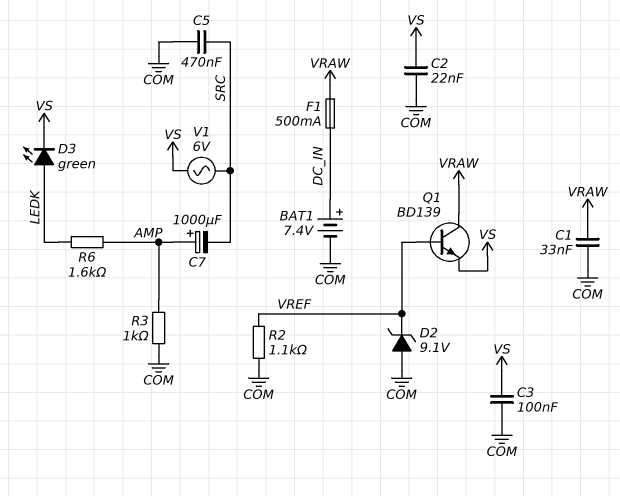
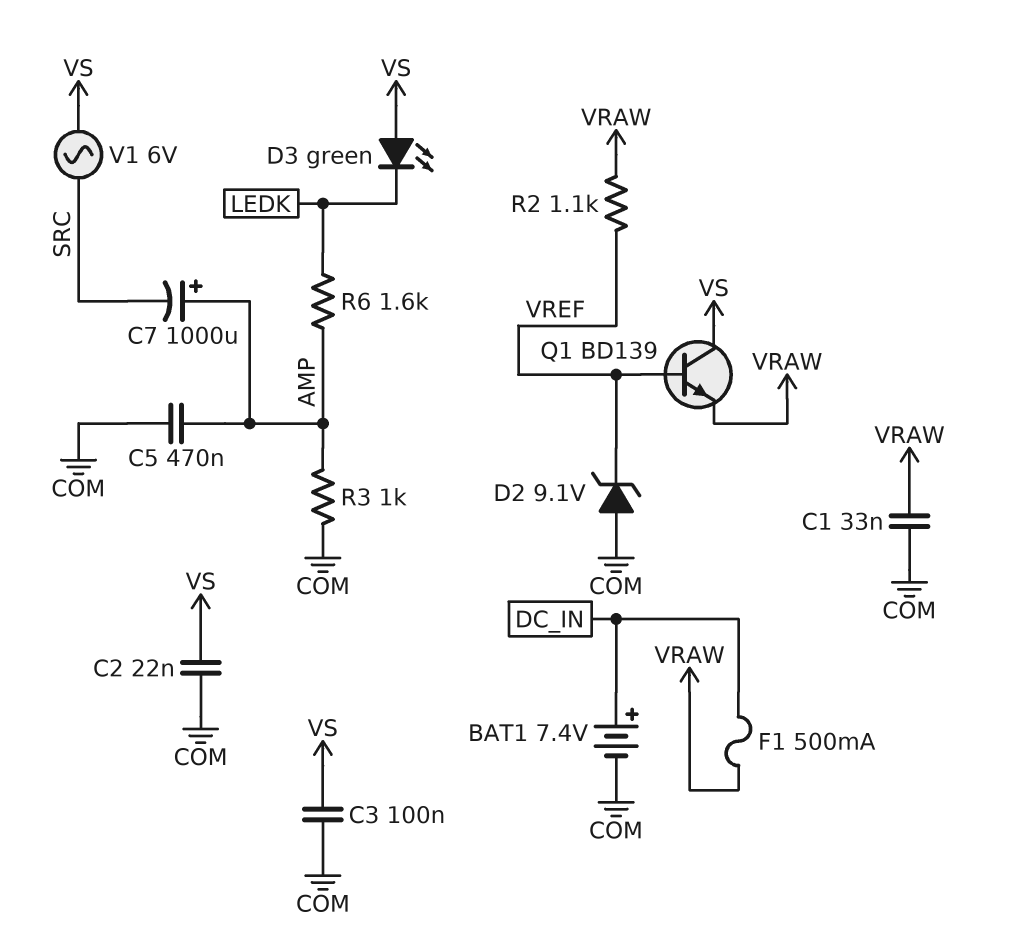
C5: 470nF (COM, SRC) -> 470nF (AMP, COM)
D3: LED green (A LEDK, K VS) -> LED green (A VS, K LEDK)
Q1: NPN BD139 (B VREF, C VRAW, E VS) -> NPN BD139 (B VREF, C VS, E VRAW)
R2: 1.1k (COM, VREF) -> 1.1k (VRAW, VREF)

